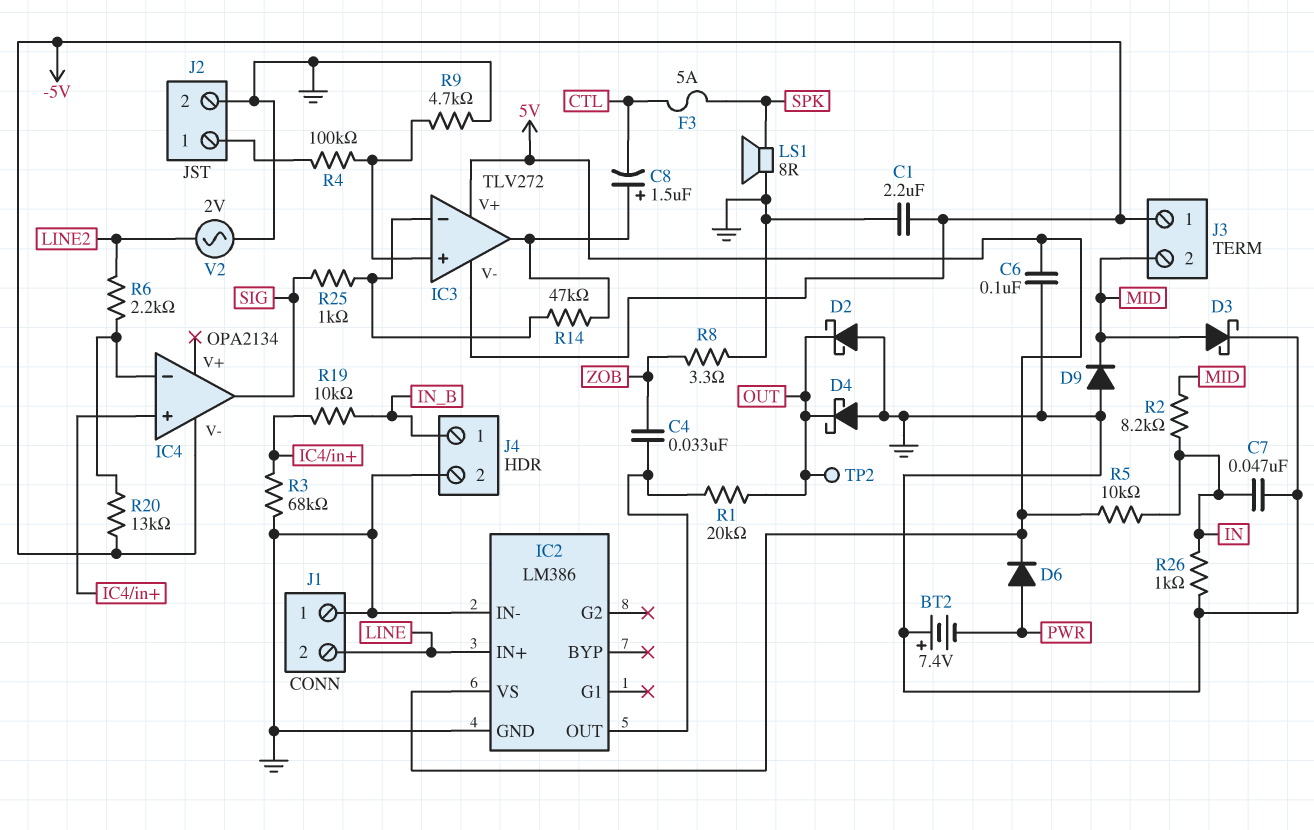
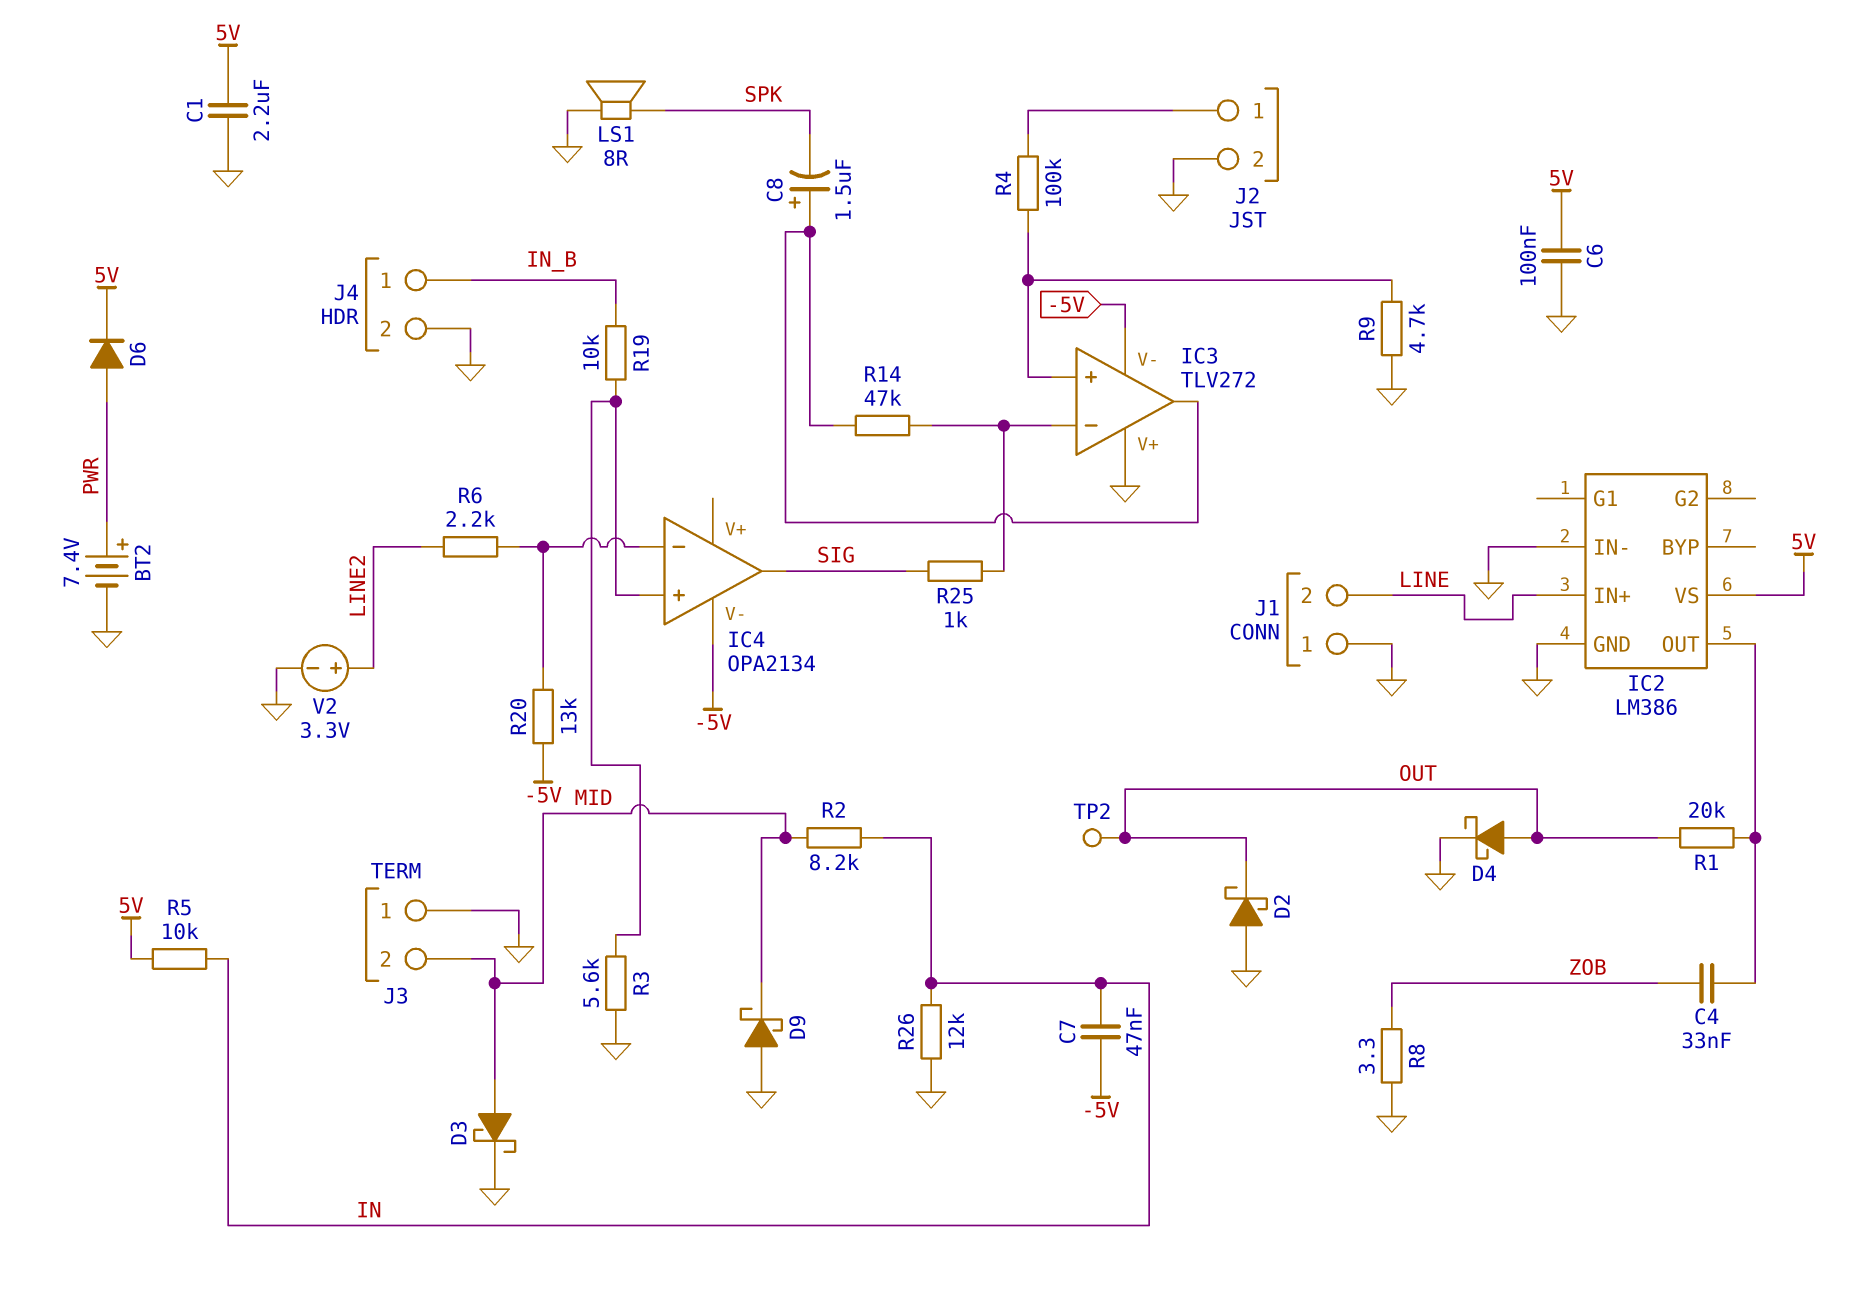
BT2: 7.4V (plus GND, minus PWR) -> 7.4V (plus PWR, minus GND)
C1: 2.2uF (-5V, GND) -> 2.2uF (5V, GND)
C7: 47nF (GND, IN) -> 47nF (-5V, IN)
C8: 1.5uF (plus IC3/out, minus CTL) -> 1.5uF (plus IC3/out, minus SPK)
D4: schottky (A GND, K OUT) -> schottky (A OUT, K GND)
D9: diode (A GND, K MID) -> schottky (A GND, K MID)
F3: 5A (CTL, SPK) -> none
IC3 pin V+: 5V -> GND
J3 pin 1: -5V -> GND
R3: 68k (GND, IC4/in+) -> 5.6k (GND, IC4/in+)
R26: 1k (GND, IN) -> 12k (GND, IN)
V2: AC 2V (GND, LINE2) -> 3.3V (plus LINE2, minus GND)

